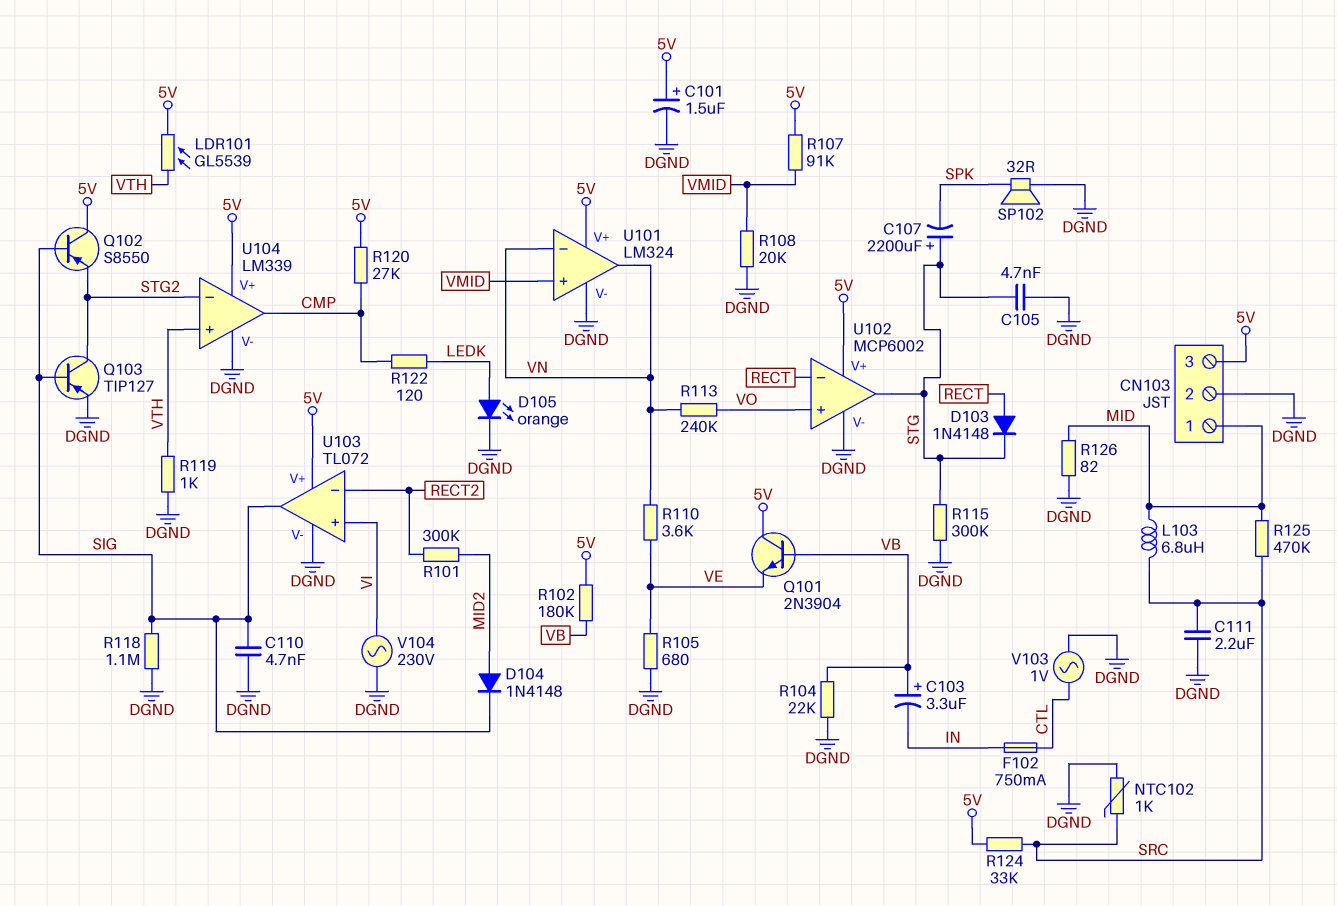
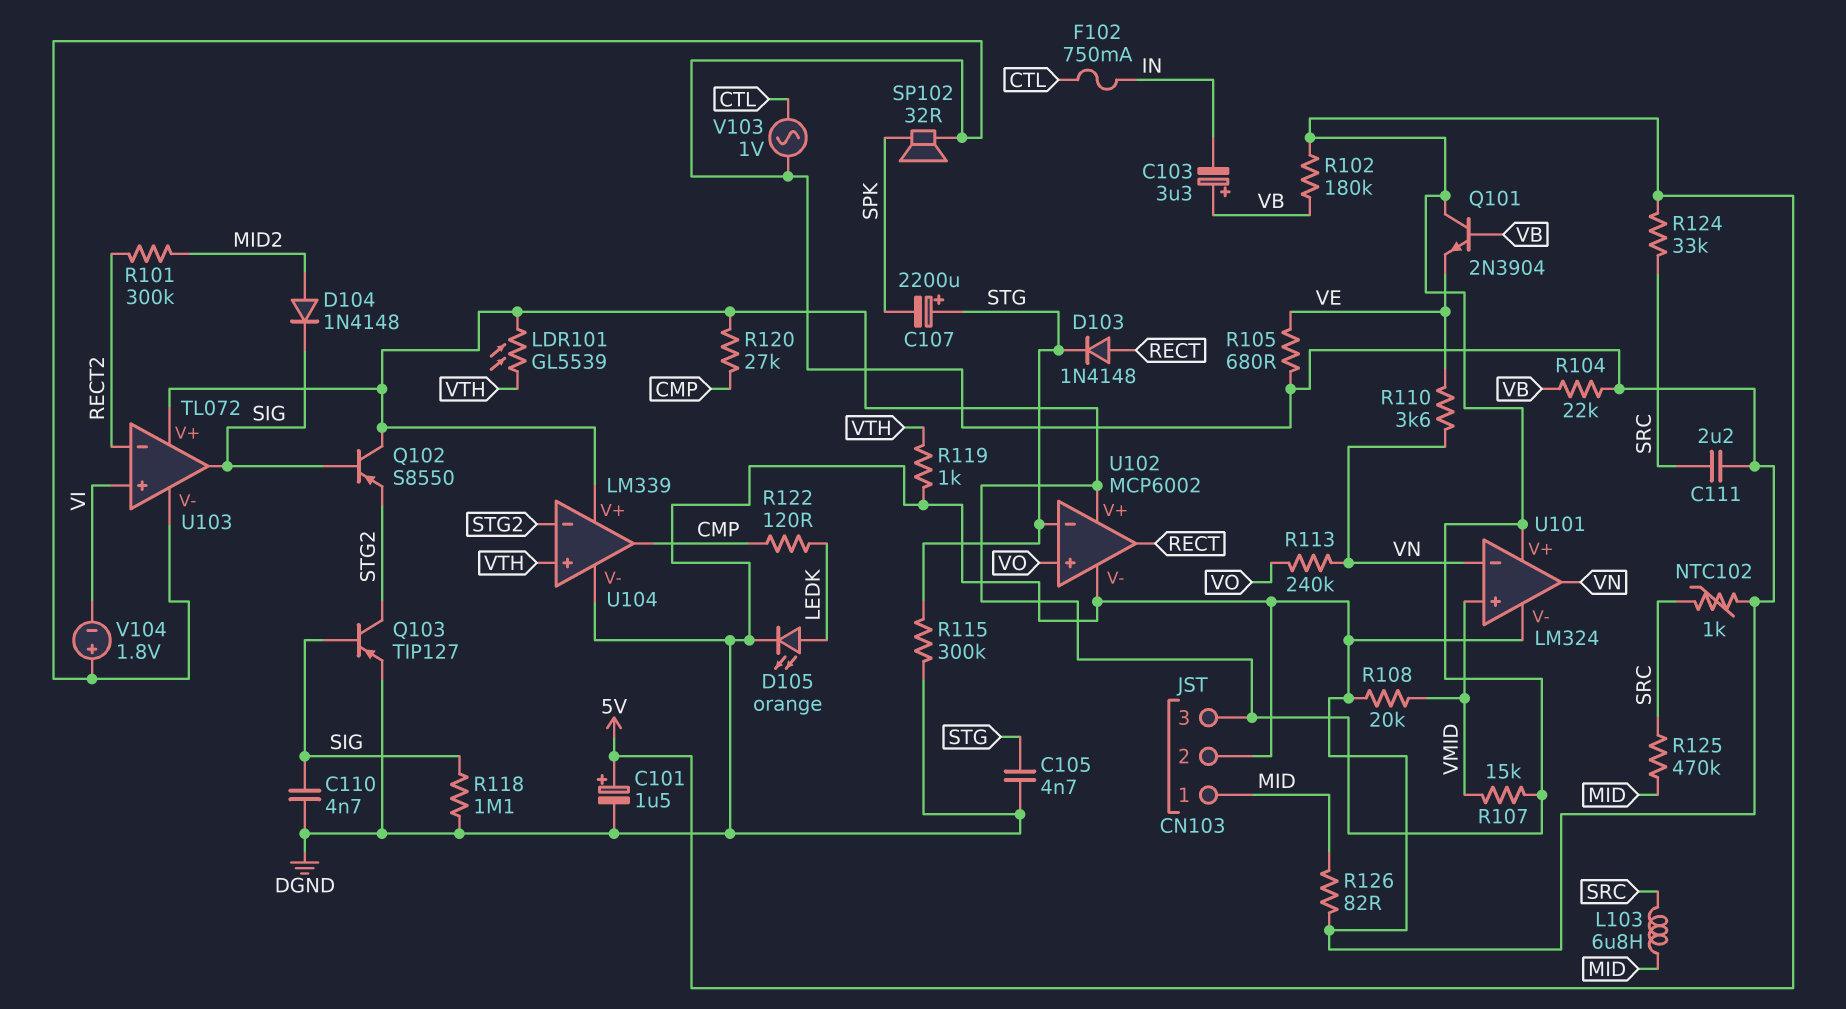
R107: 91k (5V, VMID) -> 15k (5V, VMID)
U102 pin in-: RECT -> STG
U102 pin out: STG -> RECT
V104: AC 230V (DGND, VI) -> 1.8V (plus DGND, minus VI)

